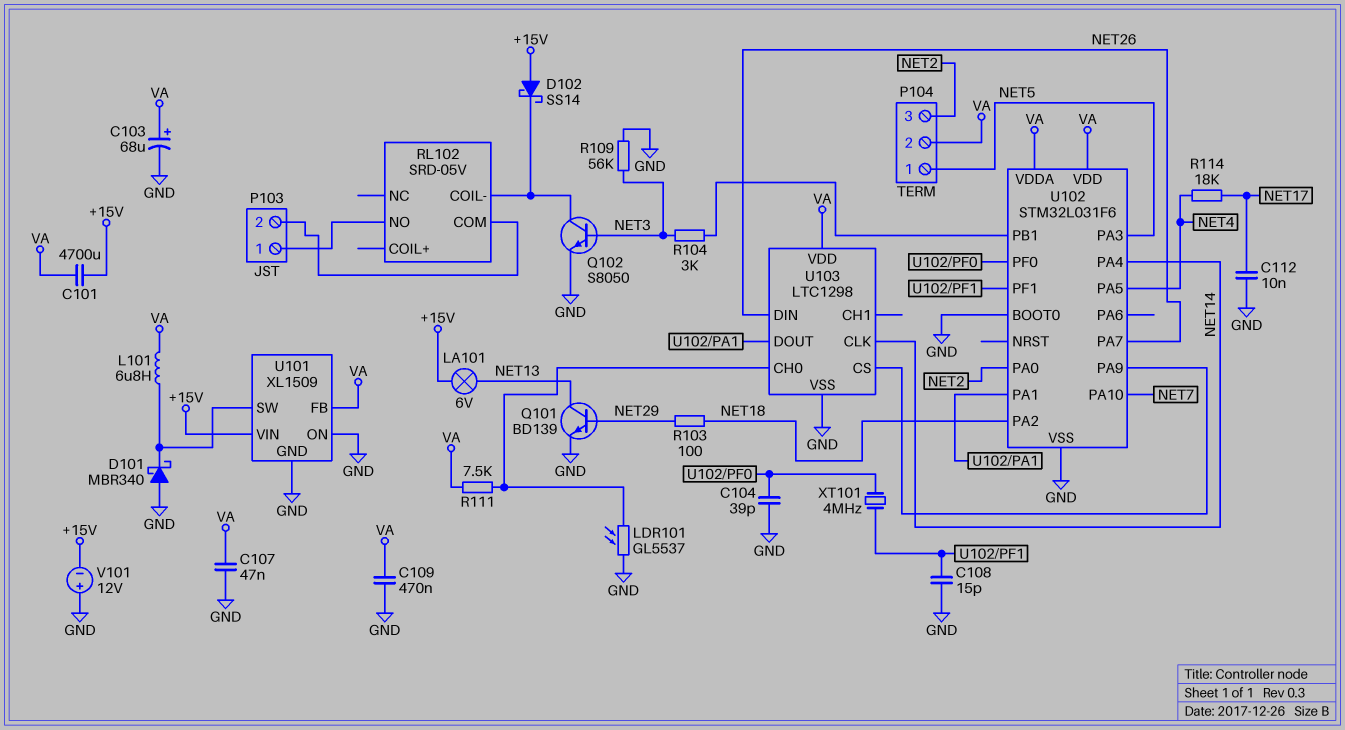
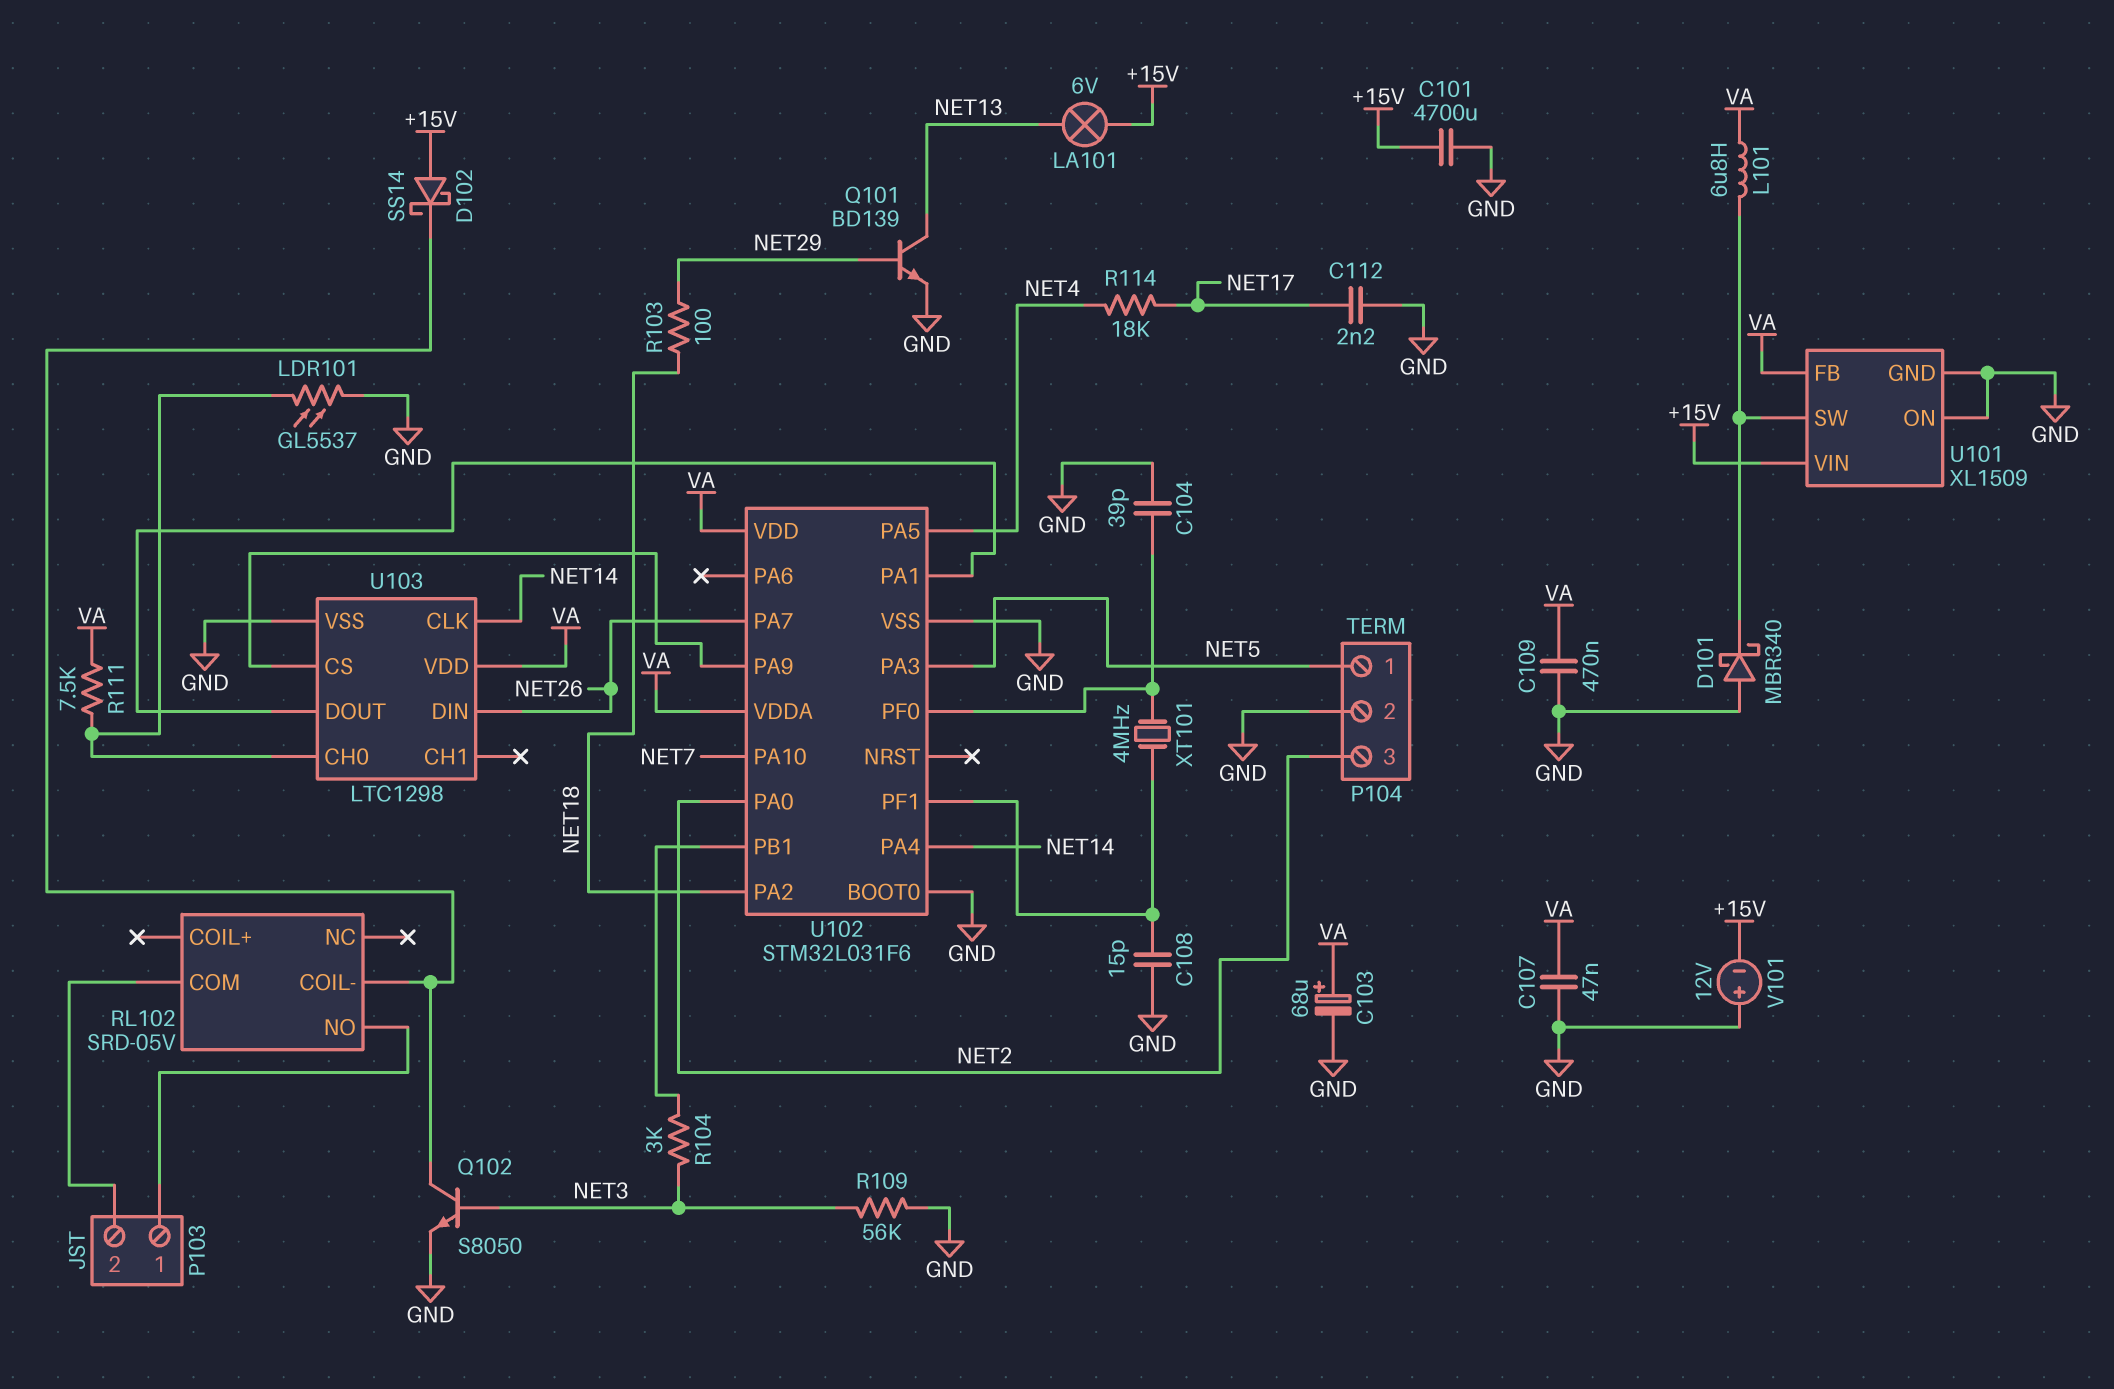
C101: 4700uF (+15V, VA) -> 4700uF (+15V, GND)
C112: 10nF (GND, NET17) -> 2.2nF (GND, NET17)
P104 pin 2: VA -> GND

